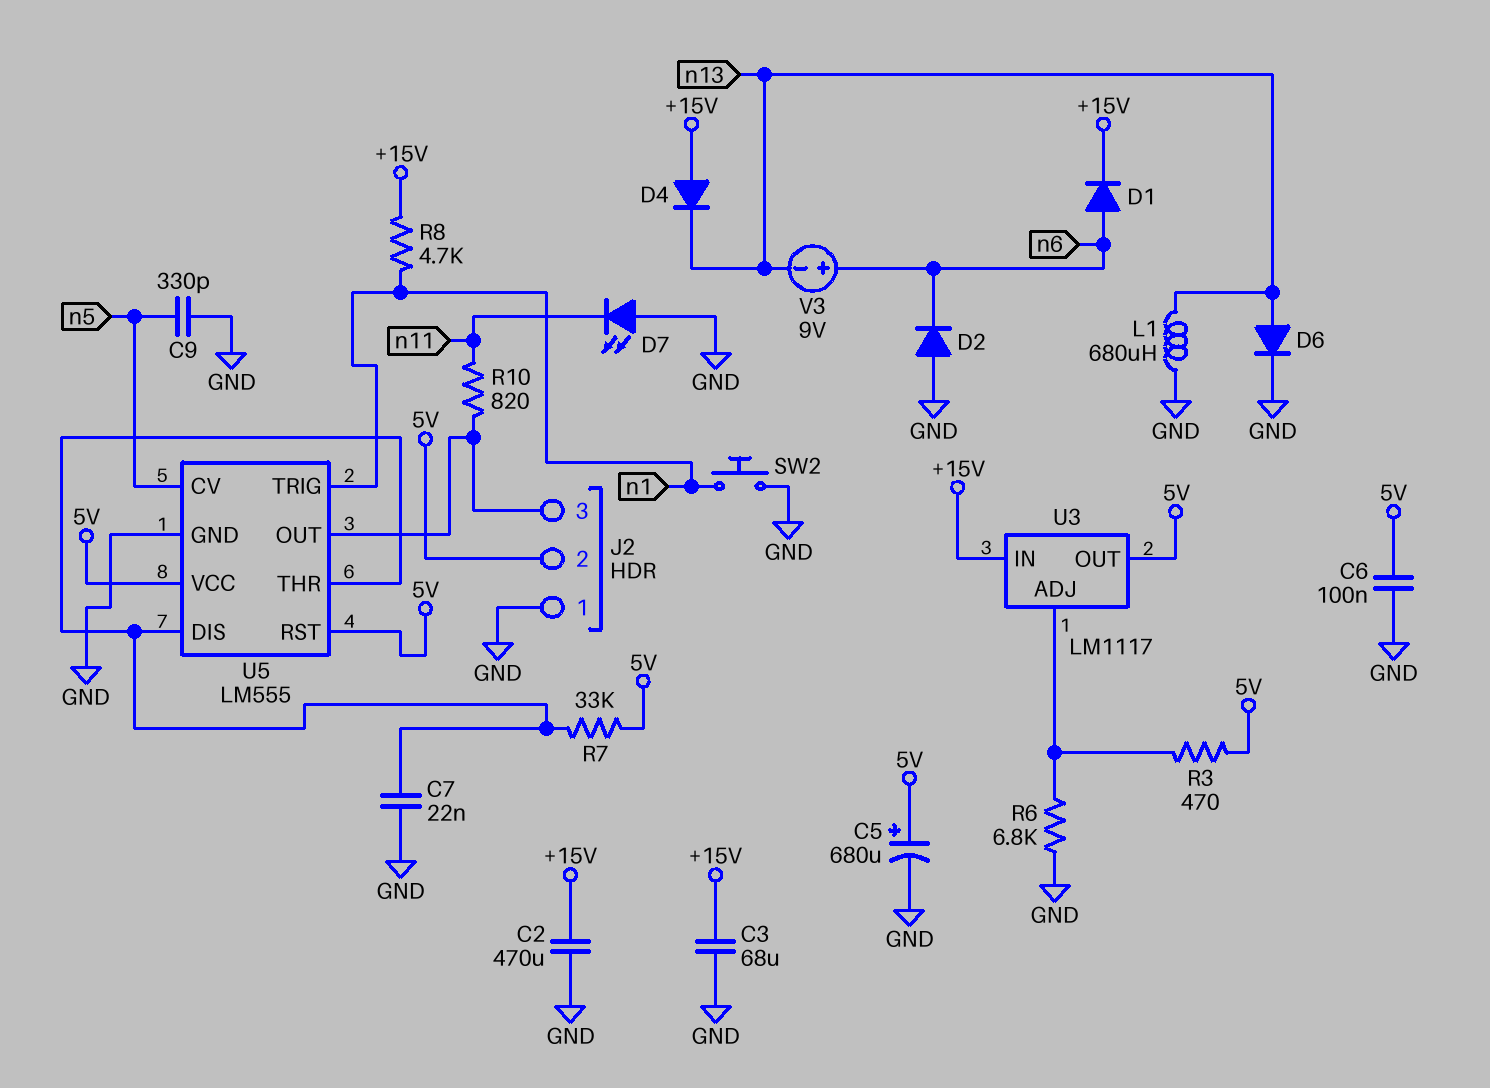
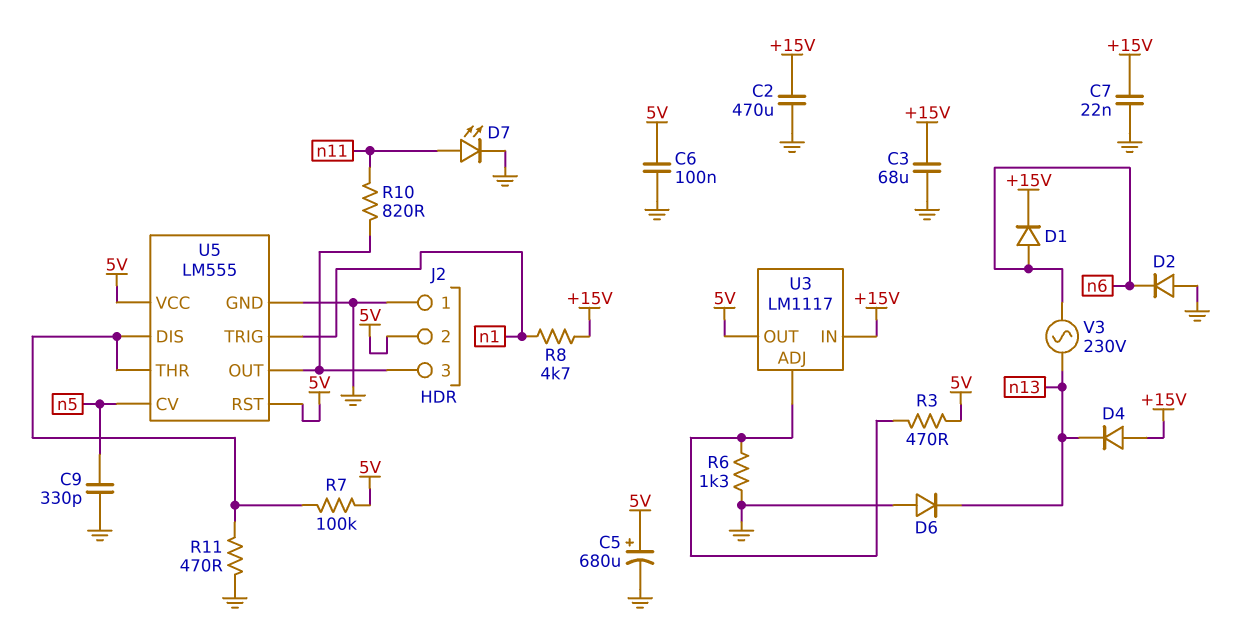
C7: 22nF (GND, U5/DIS) -> 22nF (+15V, GND)
D6: diode (A n13, K GND) -> diode (A GND, K n13)
D7: LED (A GND, K n11) -> LED (A n11, K GND)
L1: 680uH (GND, n13) -> none
R6: 6.8k (GND, U3/ADJ) -> 1.3k (GND, U3/ADJ)
R7: 33k (5V, U5/DIS) -> 100k (5V, U5/DIS)
R11: none -> 470 (GND, U5/DIS)
SW2: button (GND, n1) -> none
V3: 9V (plus n6, minus n13) -> AC 230V (n6, n13)

